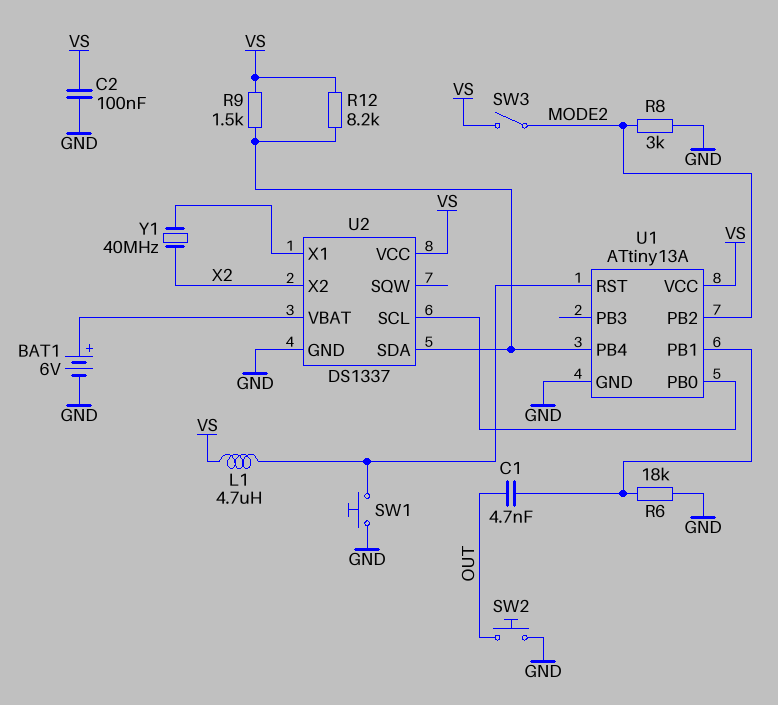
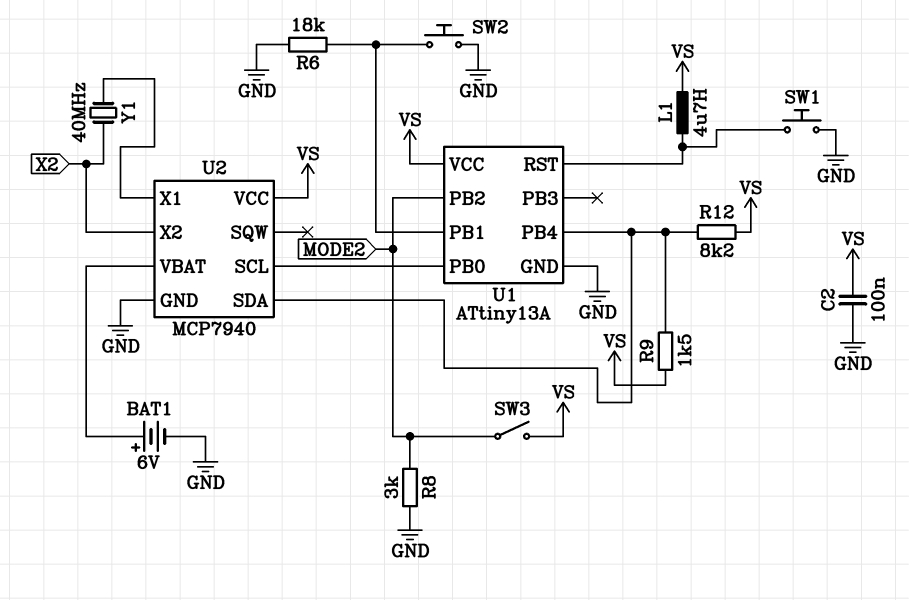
C1: 4.7nF (OUT, U1/PB1) -> none
SW2: button (GND, OUT) -> button (GND, U1/PB1)
U2: DS1337 -> MCP7940

